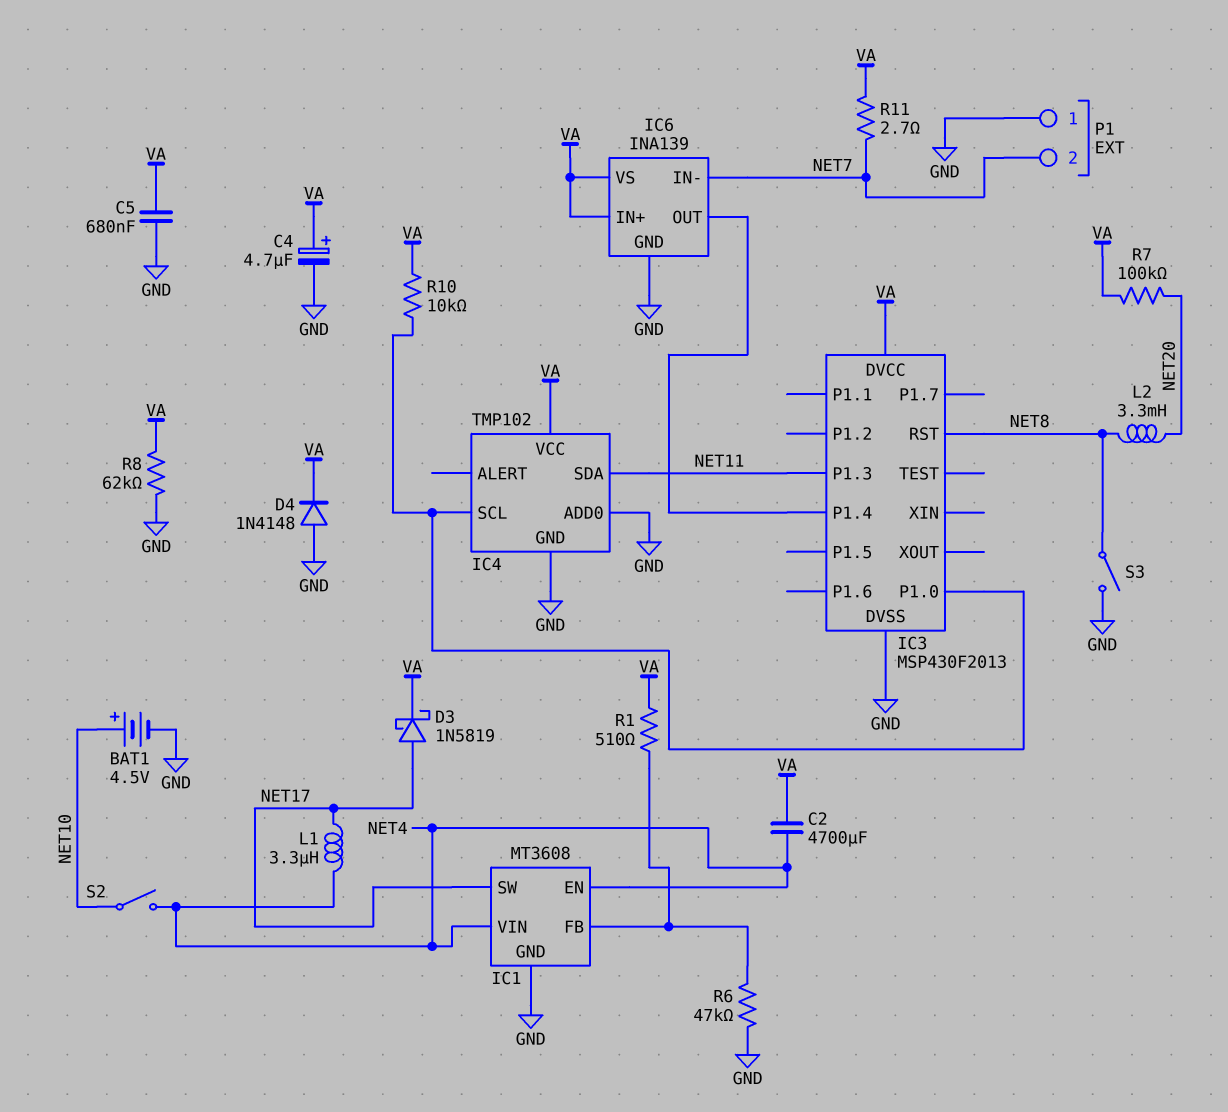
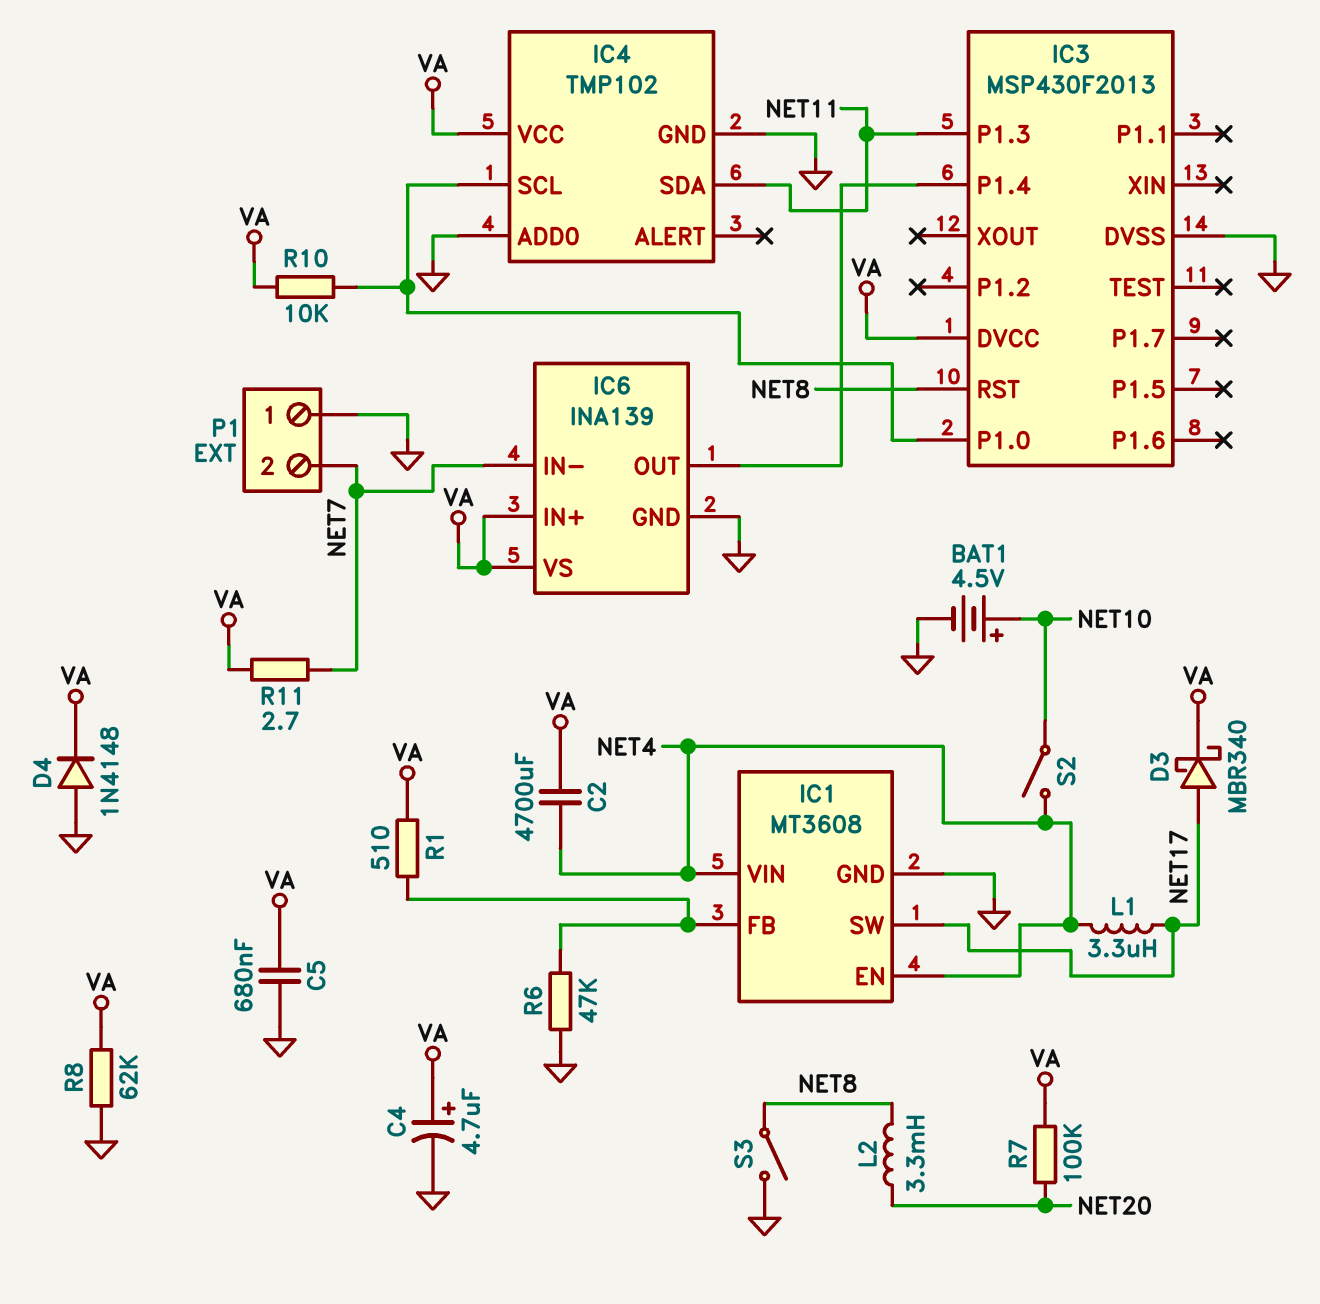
D3: schottky 1N5819 (A NET17, K VA) -> schottky MBR340 (A NET17, K VA)

